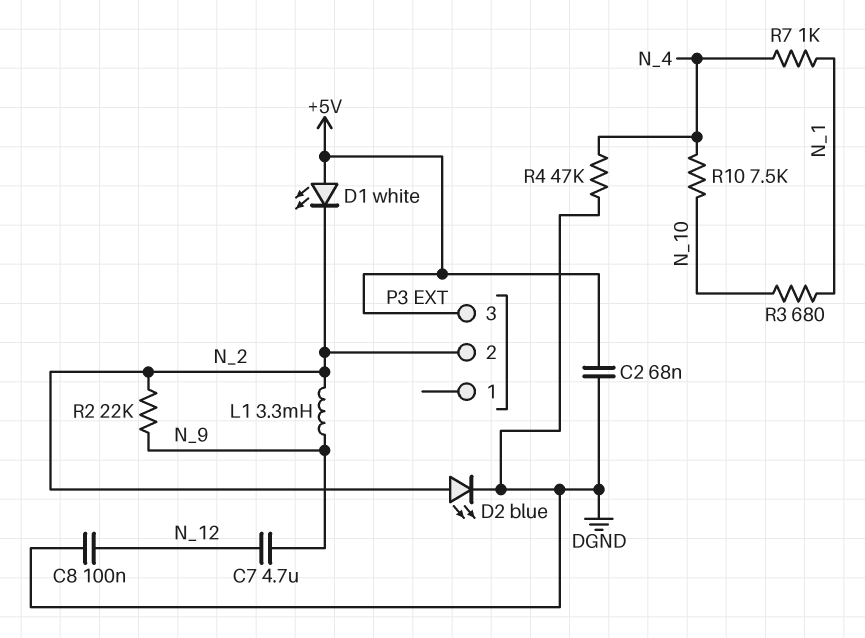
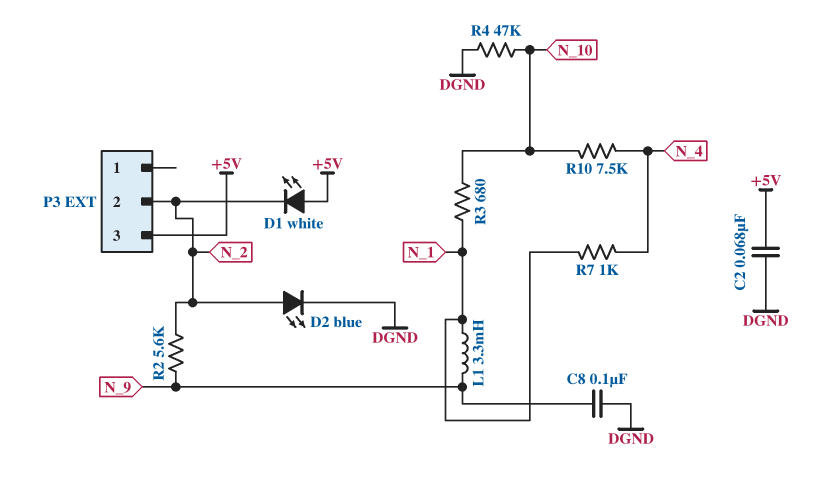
C7: 4.7uF (N_9, N_12) -> none
C8: 100nF (DGND, N_12) -> 100nF (DGND, N_9)
L1: 3.3mH (N_2, N_9) -> 3.3mH (N_1, N_9)
R2: 22k (N_2, N_9) -> 5.6k (N_2, N_9)
R4: 47k (DGND, N_4) -> 47k (DGND, N_10)

